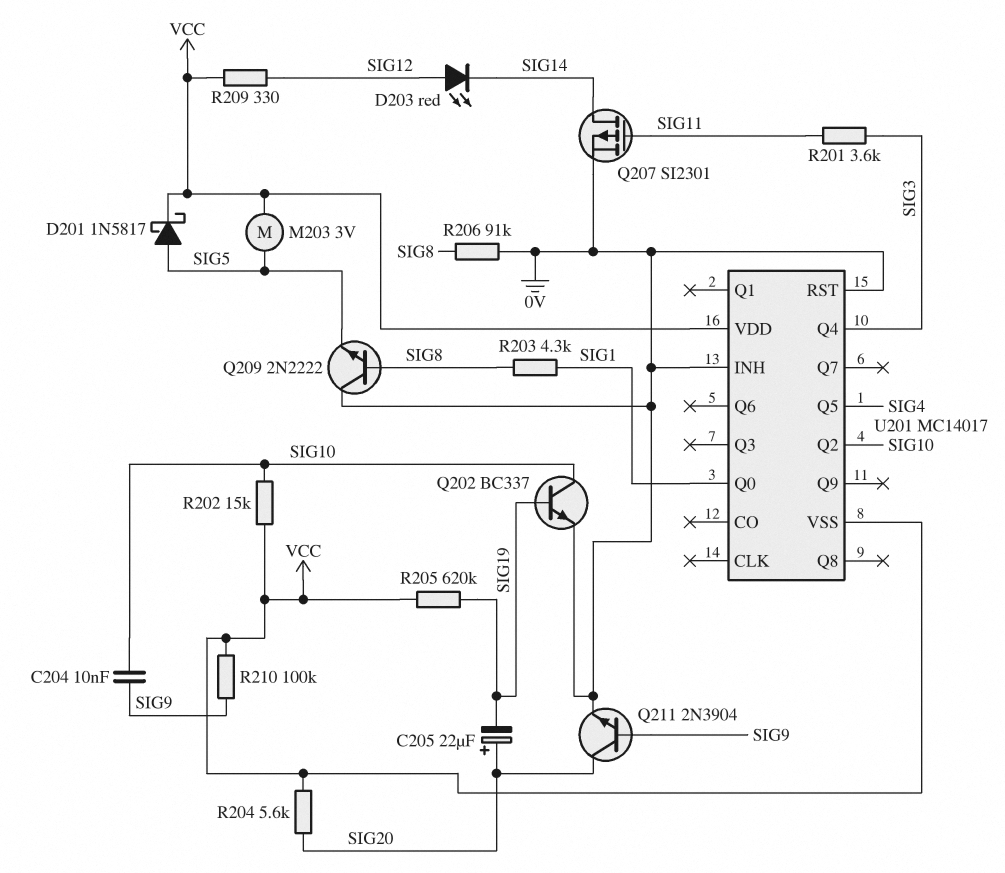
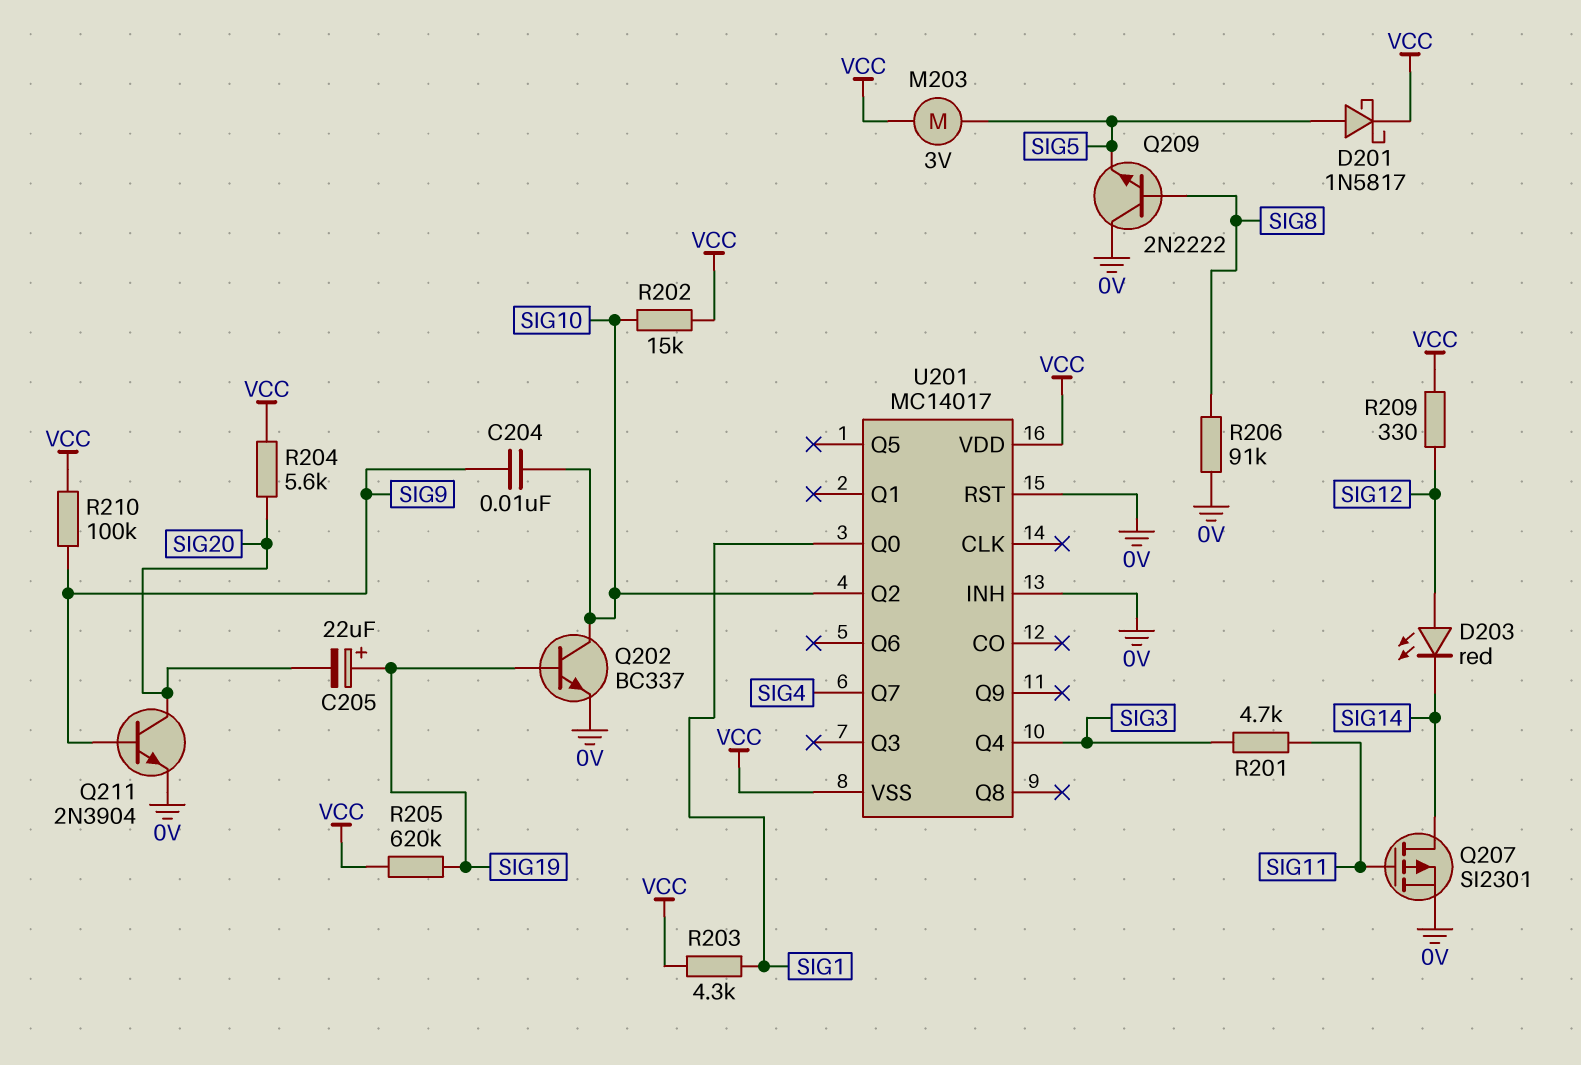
C205: 22uF (plus SIG20, minus SIG19) -> 22uF (plus SIG19, minus SIG20)
R201: 3.6k (SIG3, SIG11) -> 4.7k (SIG3, SIG11)
R203: 4.3k (SIG1, SIG8) -> 4.3k (SIG1, VCC)
U201 pin Q5: SIG4 -> none
U201 pin Q7: none -> SIG4

